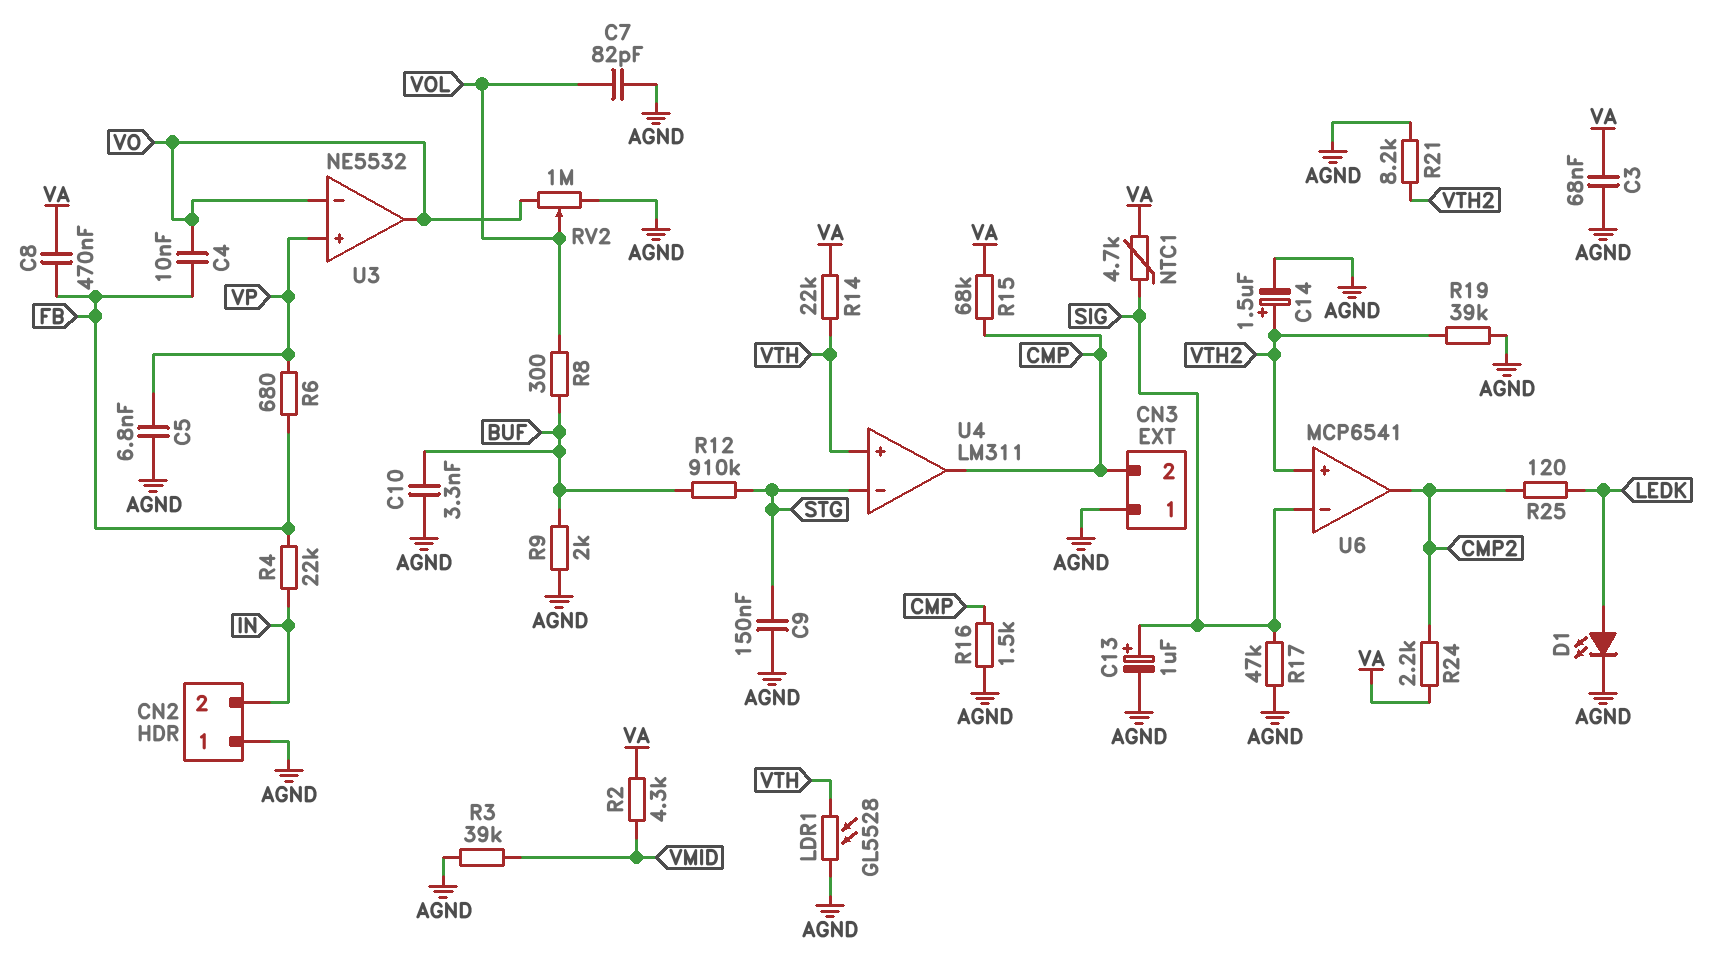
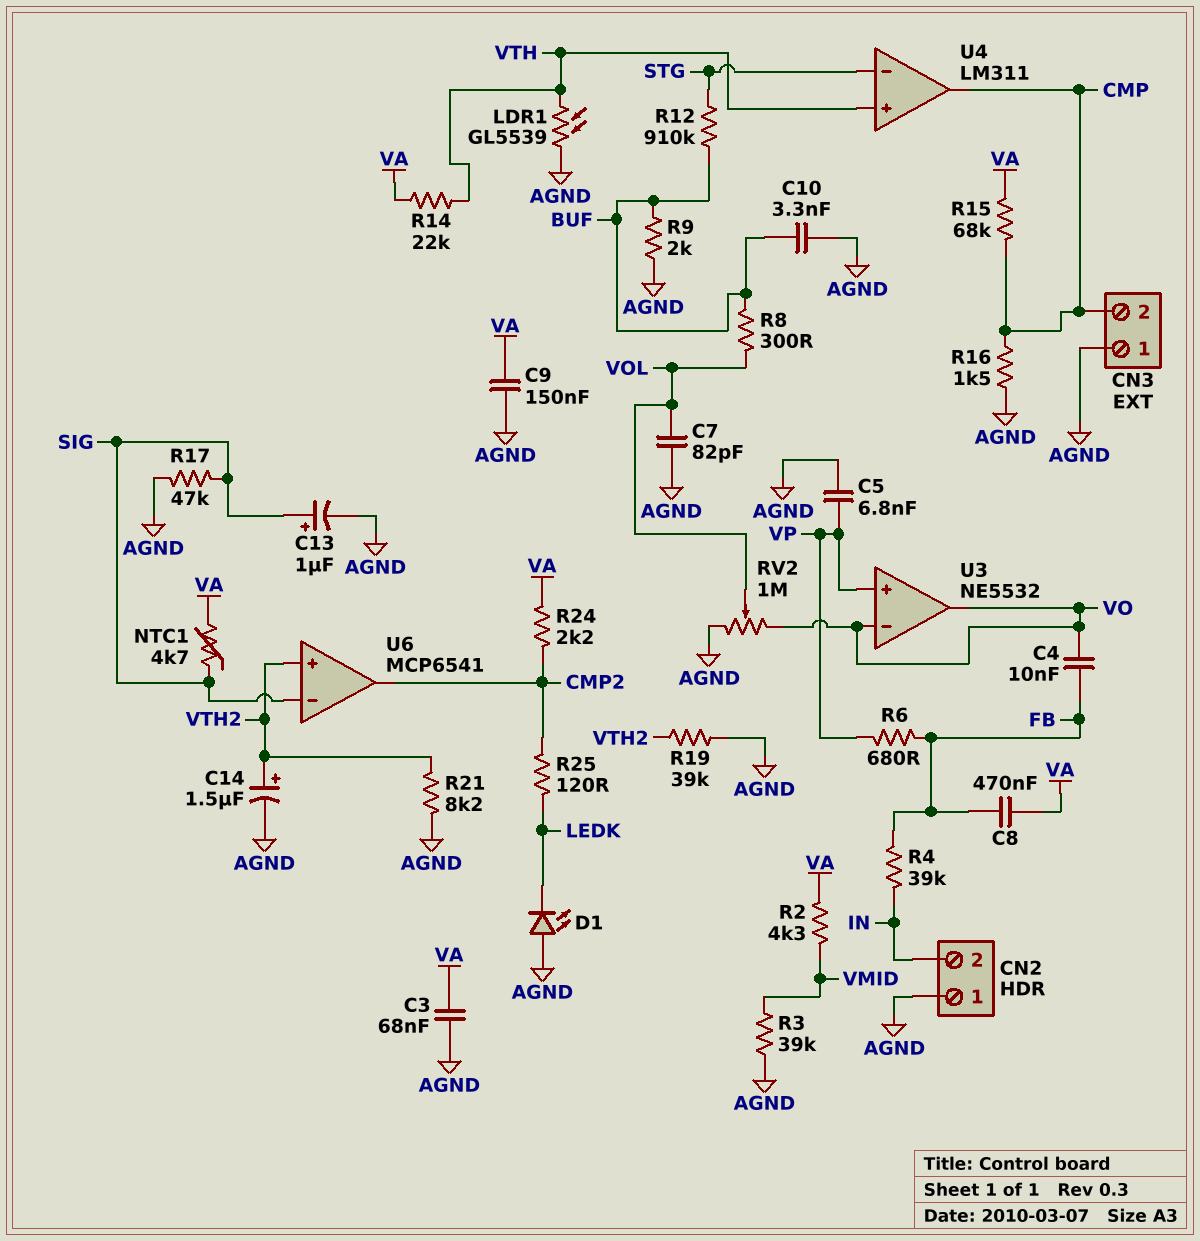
C9: 150nF (AGND, STG) -> 150nF (AGND, VA)
D1: LED (A LEDK, K AGND) -> LED (A AGND, K LEDK)
LDR1: GL5528 (AGND, VTH) -> GL5539 (AGND, VTH)
R4: 22k (FB, IN) -> 39k (FB, IN)

